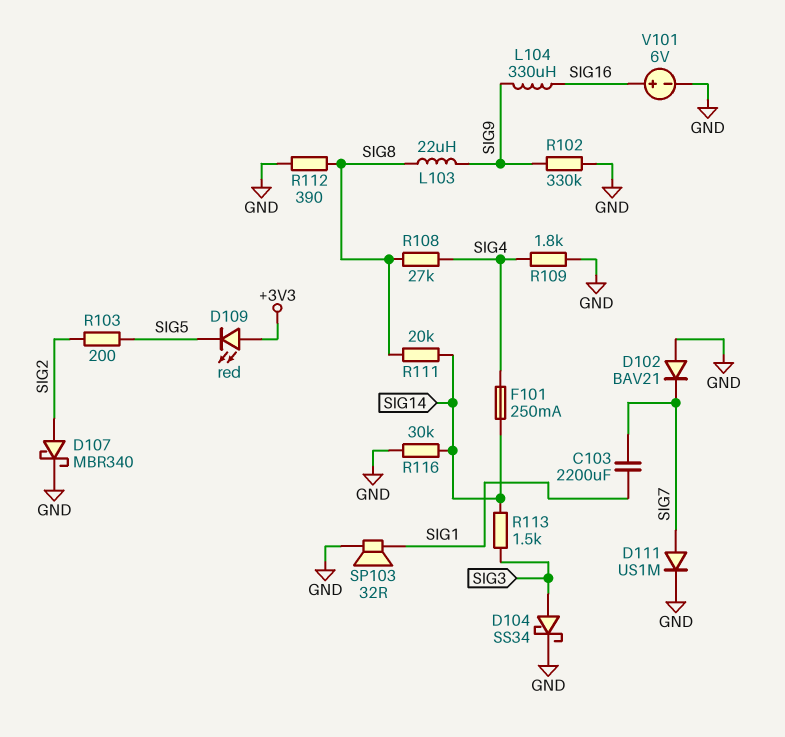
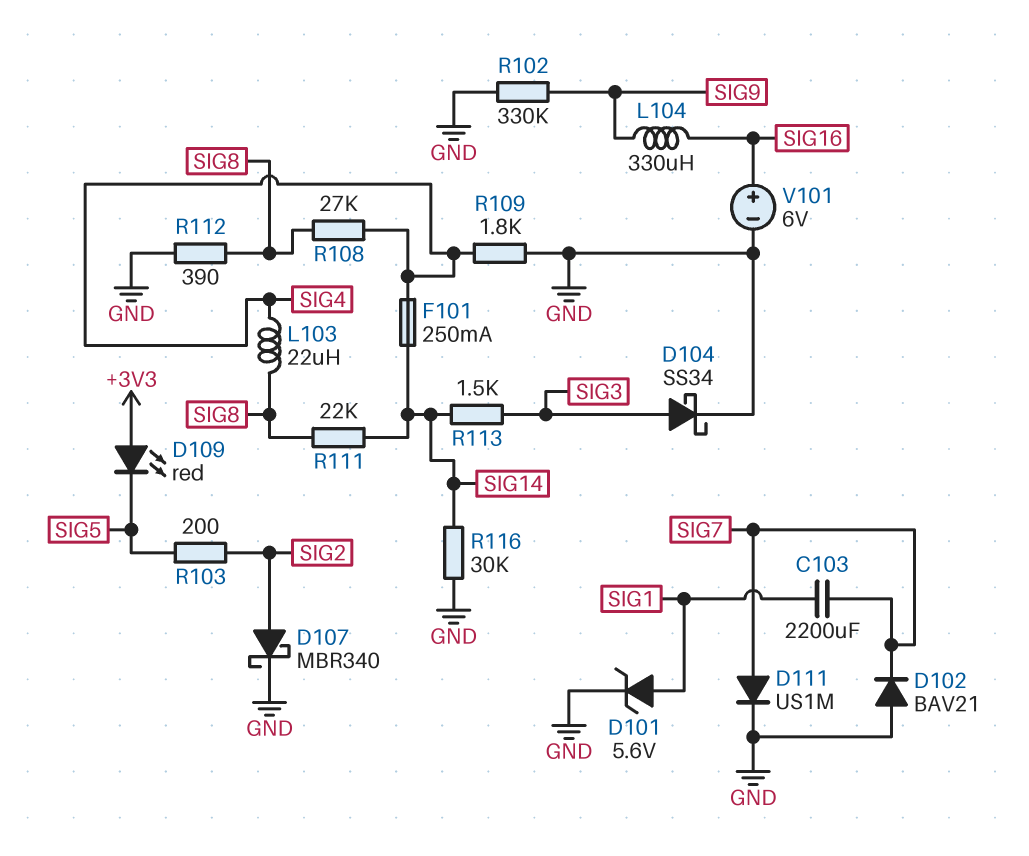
D101: none -> zener 5.6V (A SIG1, K GND)
L103: 22uH (SIG8, SIG9) -> 22uH (SIG4, SIG8)
R111: 20k (SIG8, SIG14) -> 22k (SIG8, SIG14)
SP103: speaker 32R (GND, SIG1) -> none

